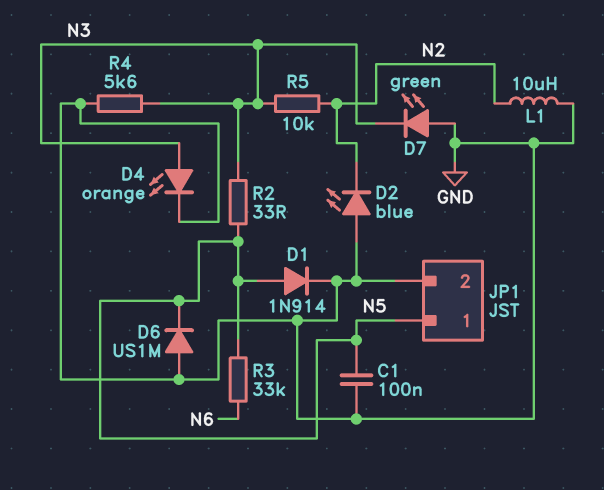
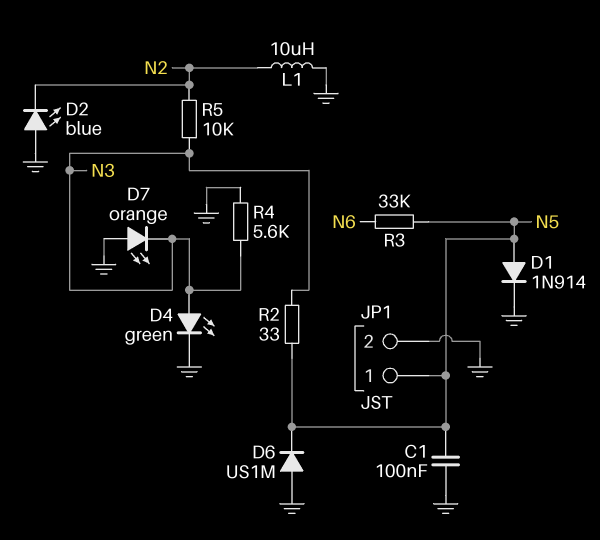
D4: LED orange (A N3, K GND) -> LED green (A N3, K GND)
D7: LED green (A GND, K N3) -> LED orange (A GND, K N3)

